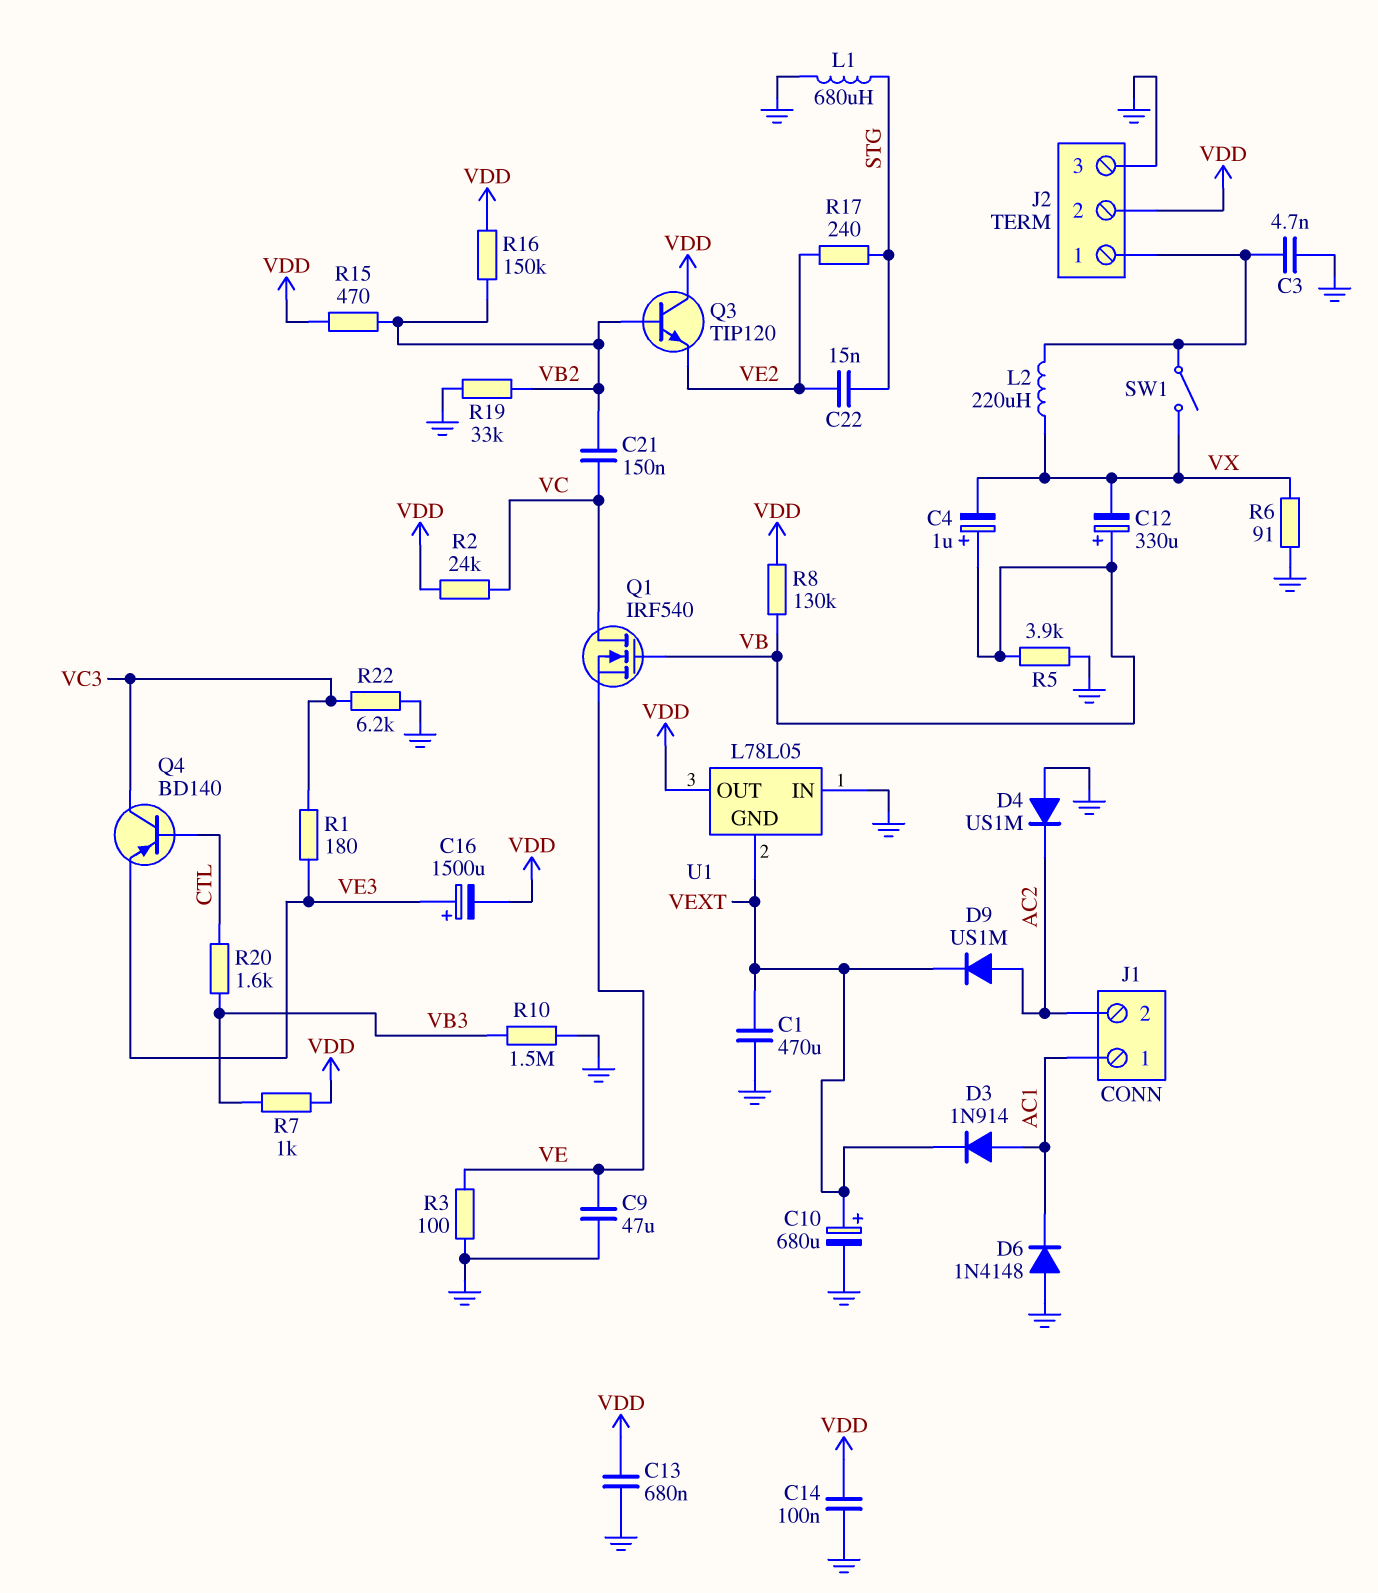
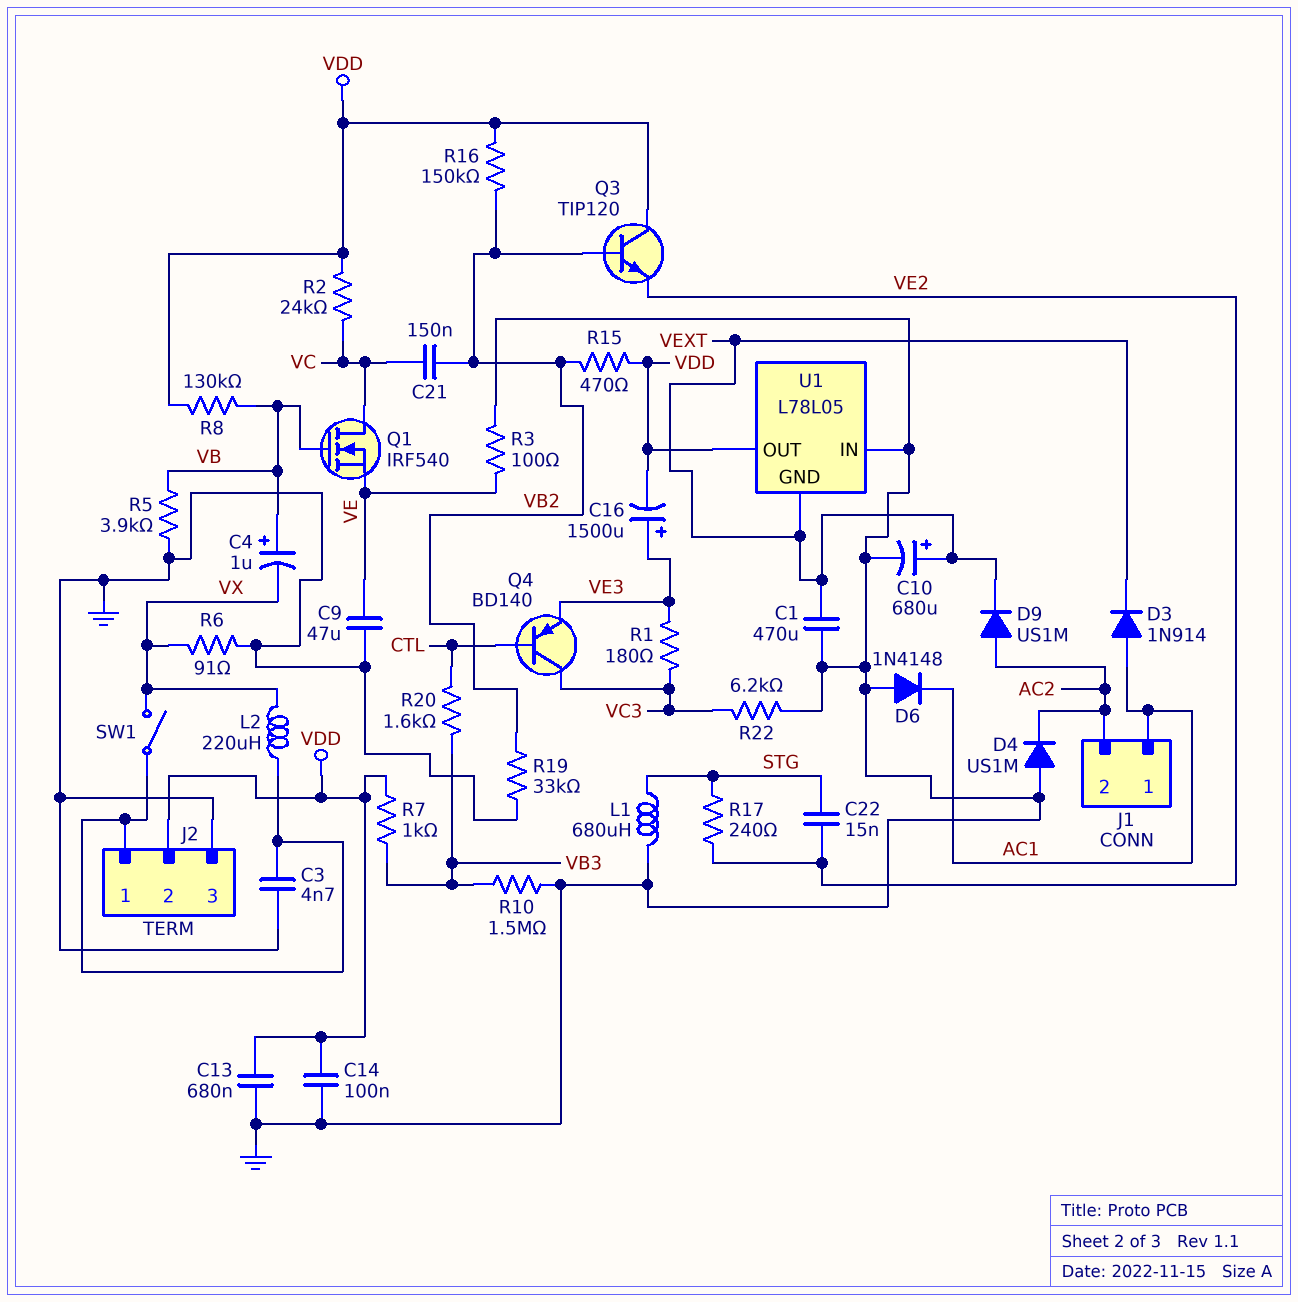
C12: 330uF (plus VB, minus VX) -> none

